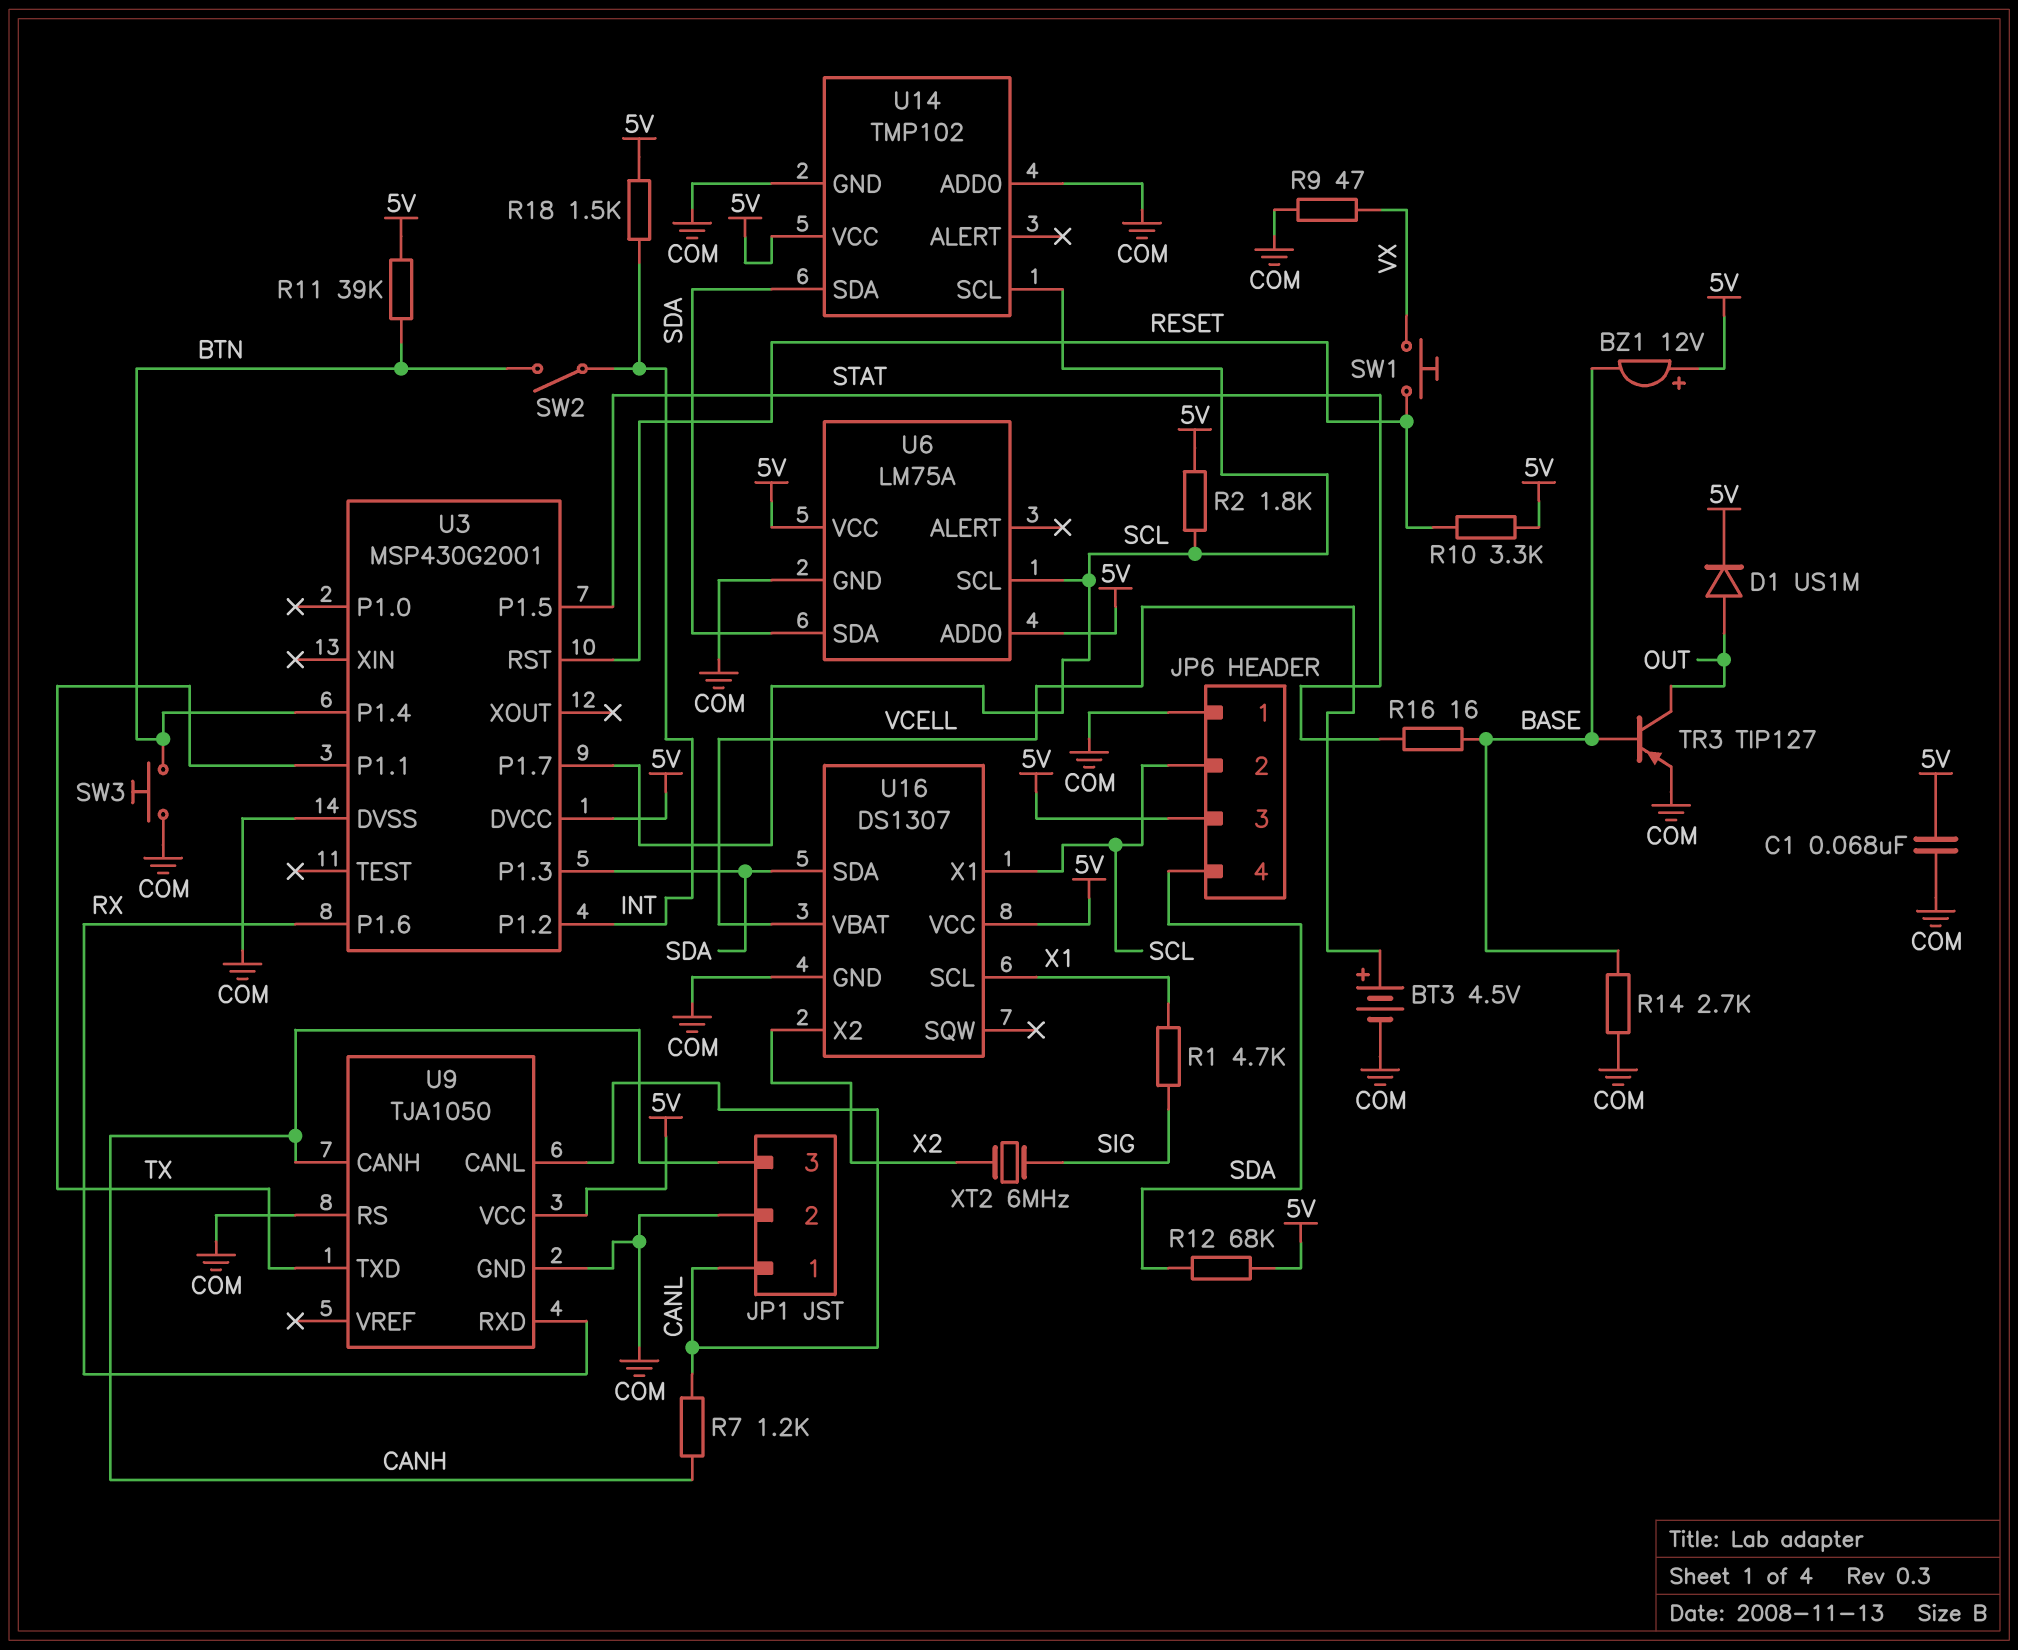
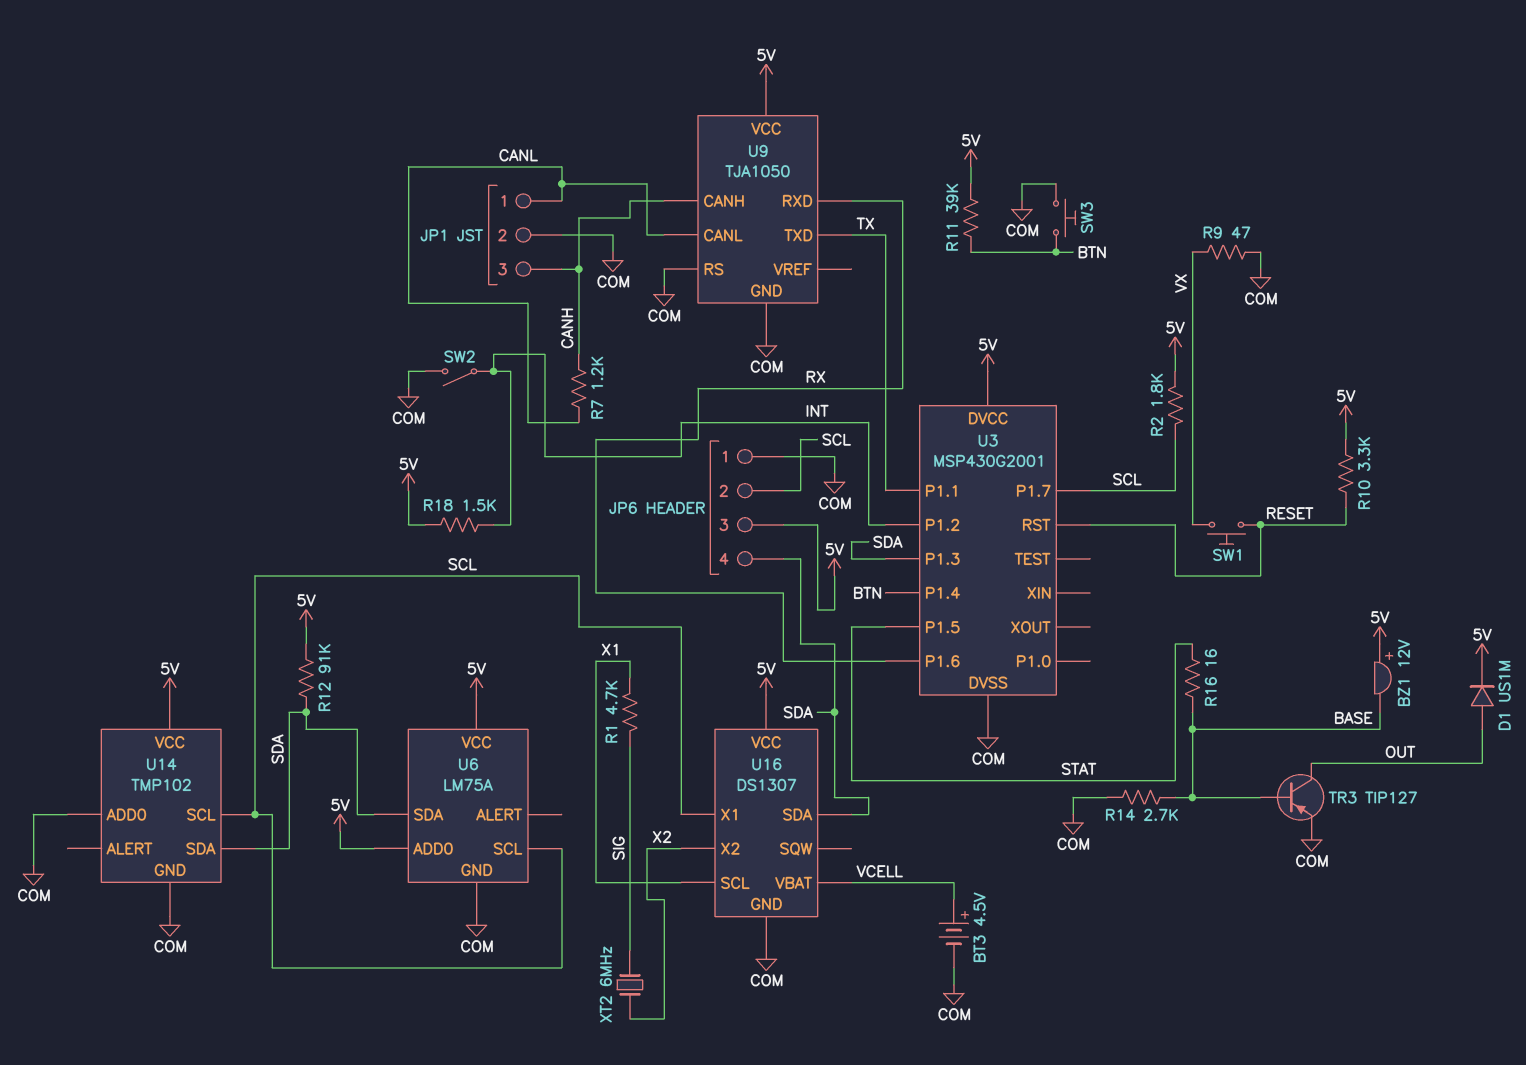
C1: 68nF (5V, COM) -> none
R12: 68k (5V, SDA) -> 91k (5V, SDA)
SW2: switch (BTN, INT) -> switch (COM, INT)

